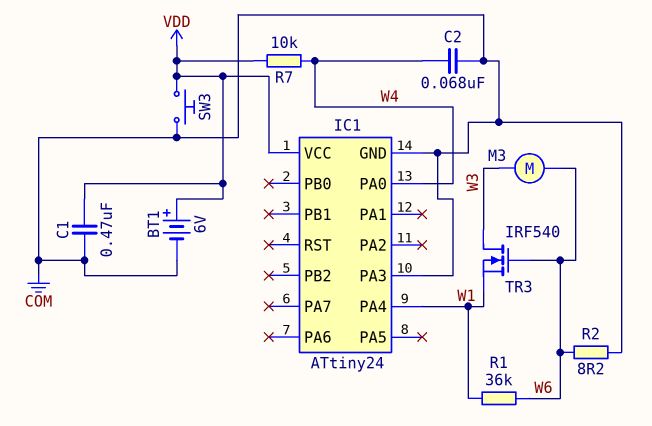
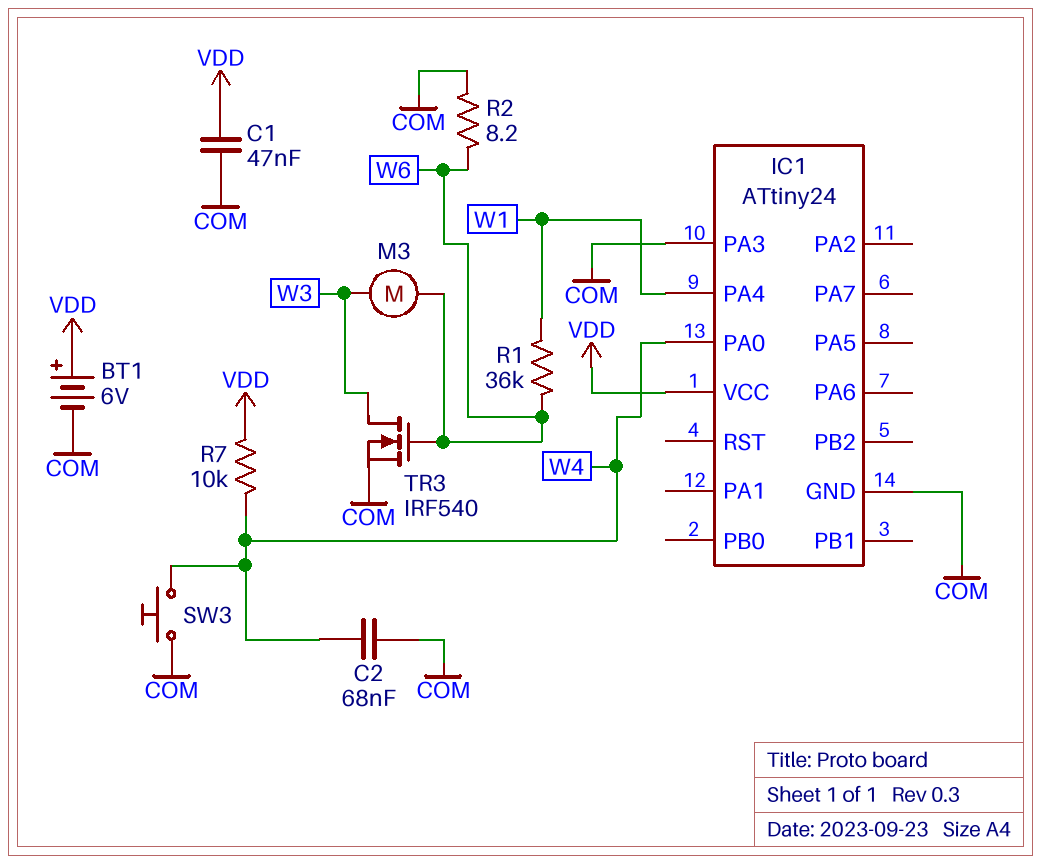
C1: 470nF (COM, VDD) -> 47nF (COM, VDD)
SW3: button (COM, VDD) -> button (COM, W4)
TR3: NMOS IRF540 (G W6, D W3, S W1) -> NMOS IRF540 (G W6, D W3, S COM)

